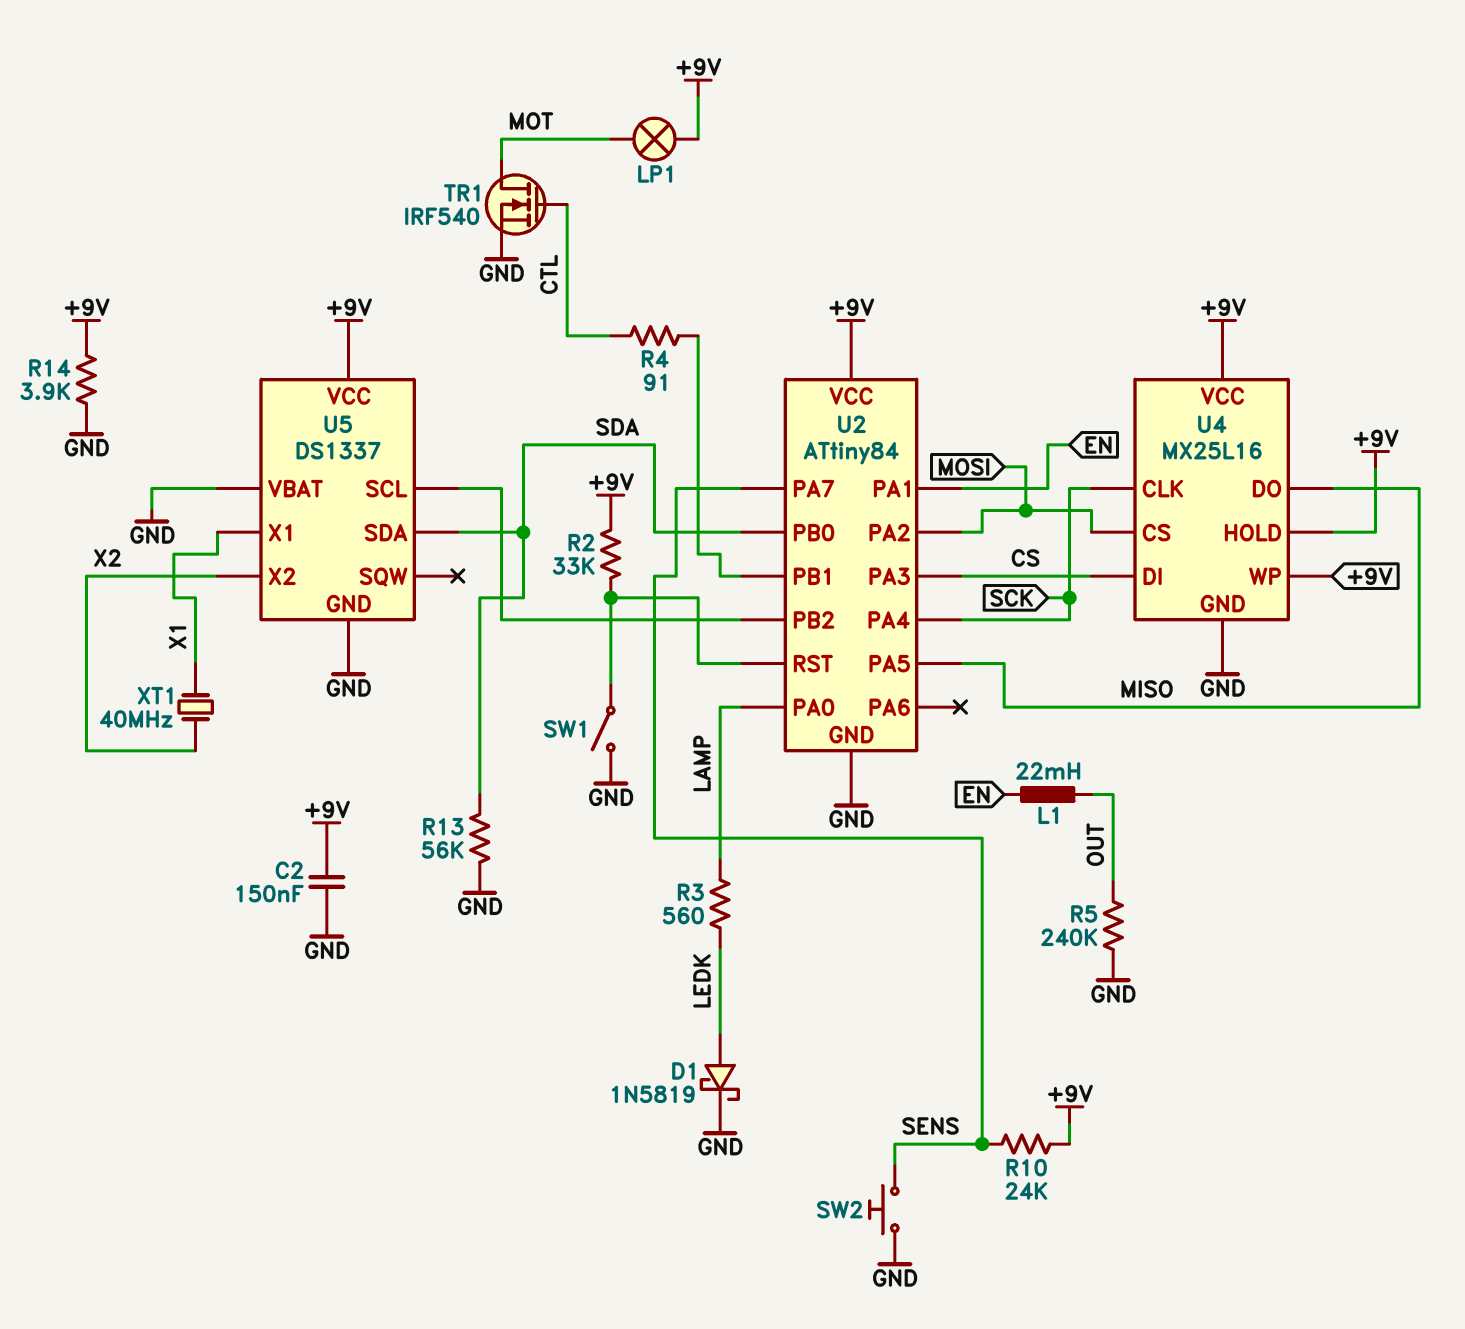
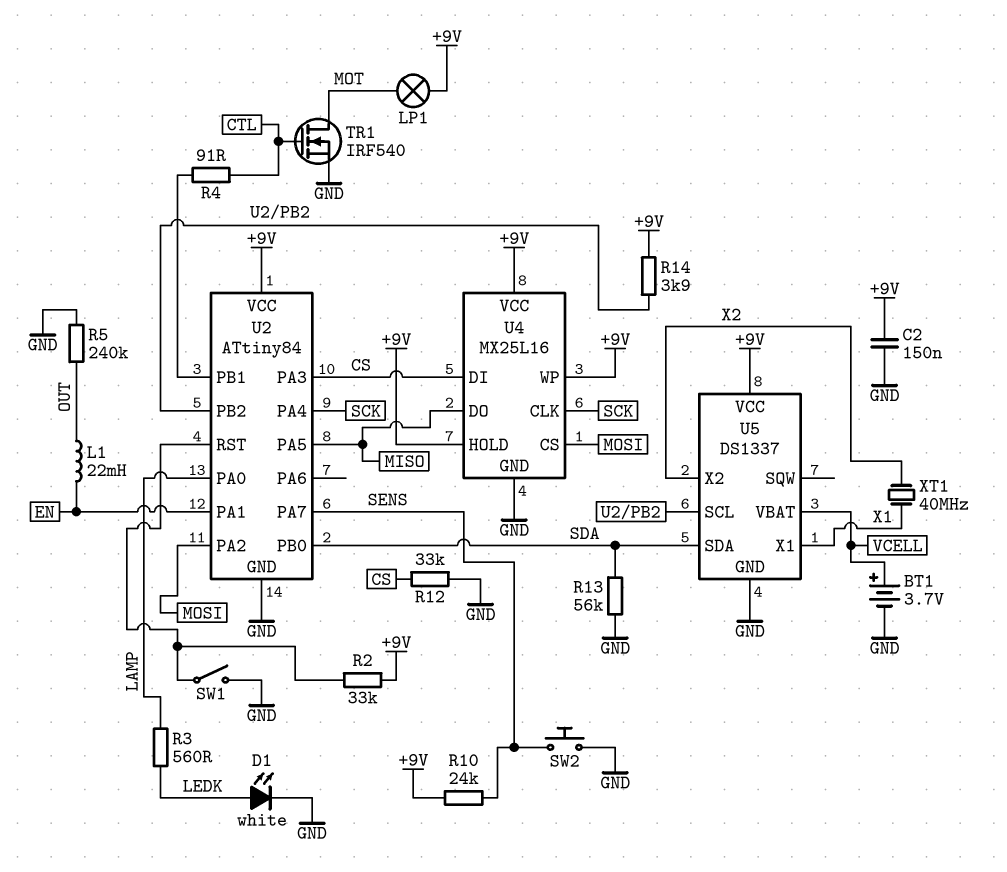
BT1: none -> 3.7V (plus VCELL, minus GND)
D1: schottky 1N5819 (A LEDK, K GND) -> LED white (A LEDK, K GND)
R12: none -> 33k (CS, GND)
R14: 3.9k (+9V, GND) -> 3.9k (+9V, U2/PB2)
U5 pin VBAT: GND -> VCELL

